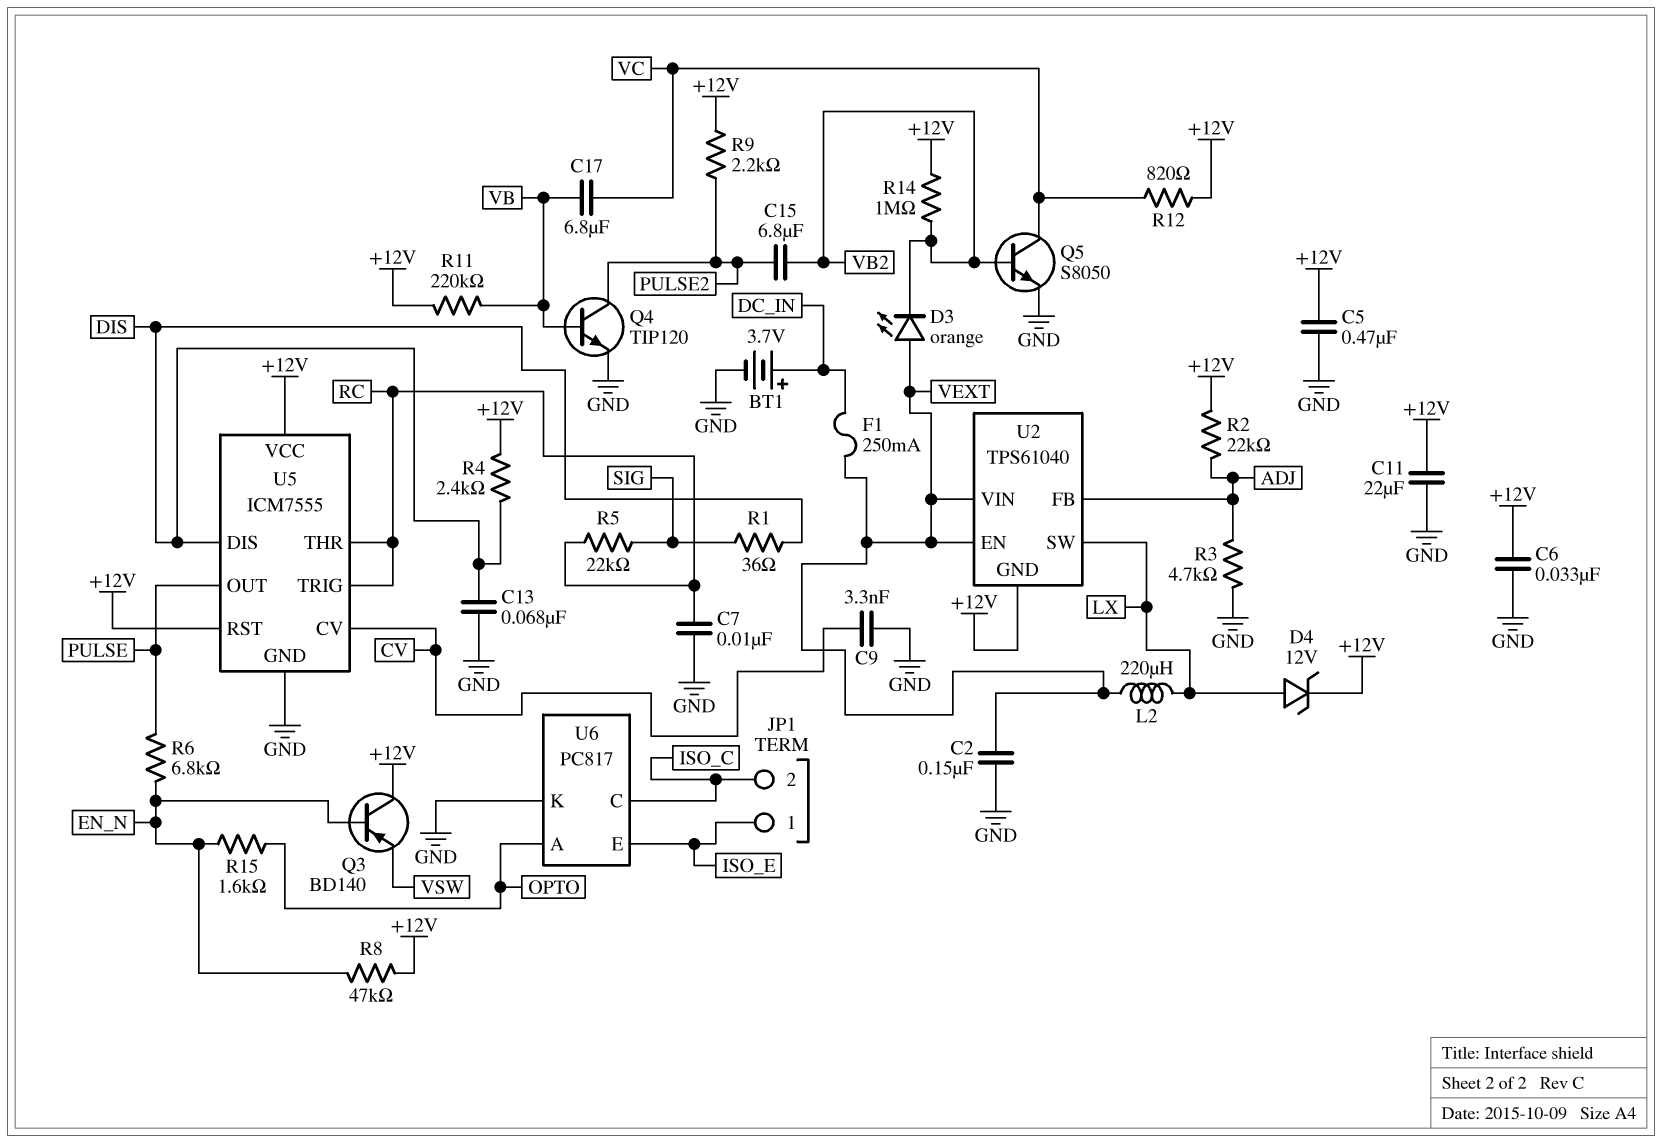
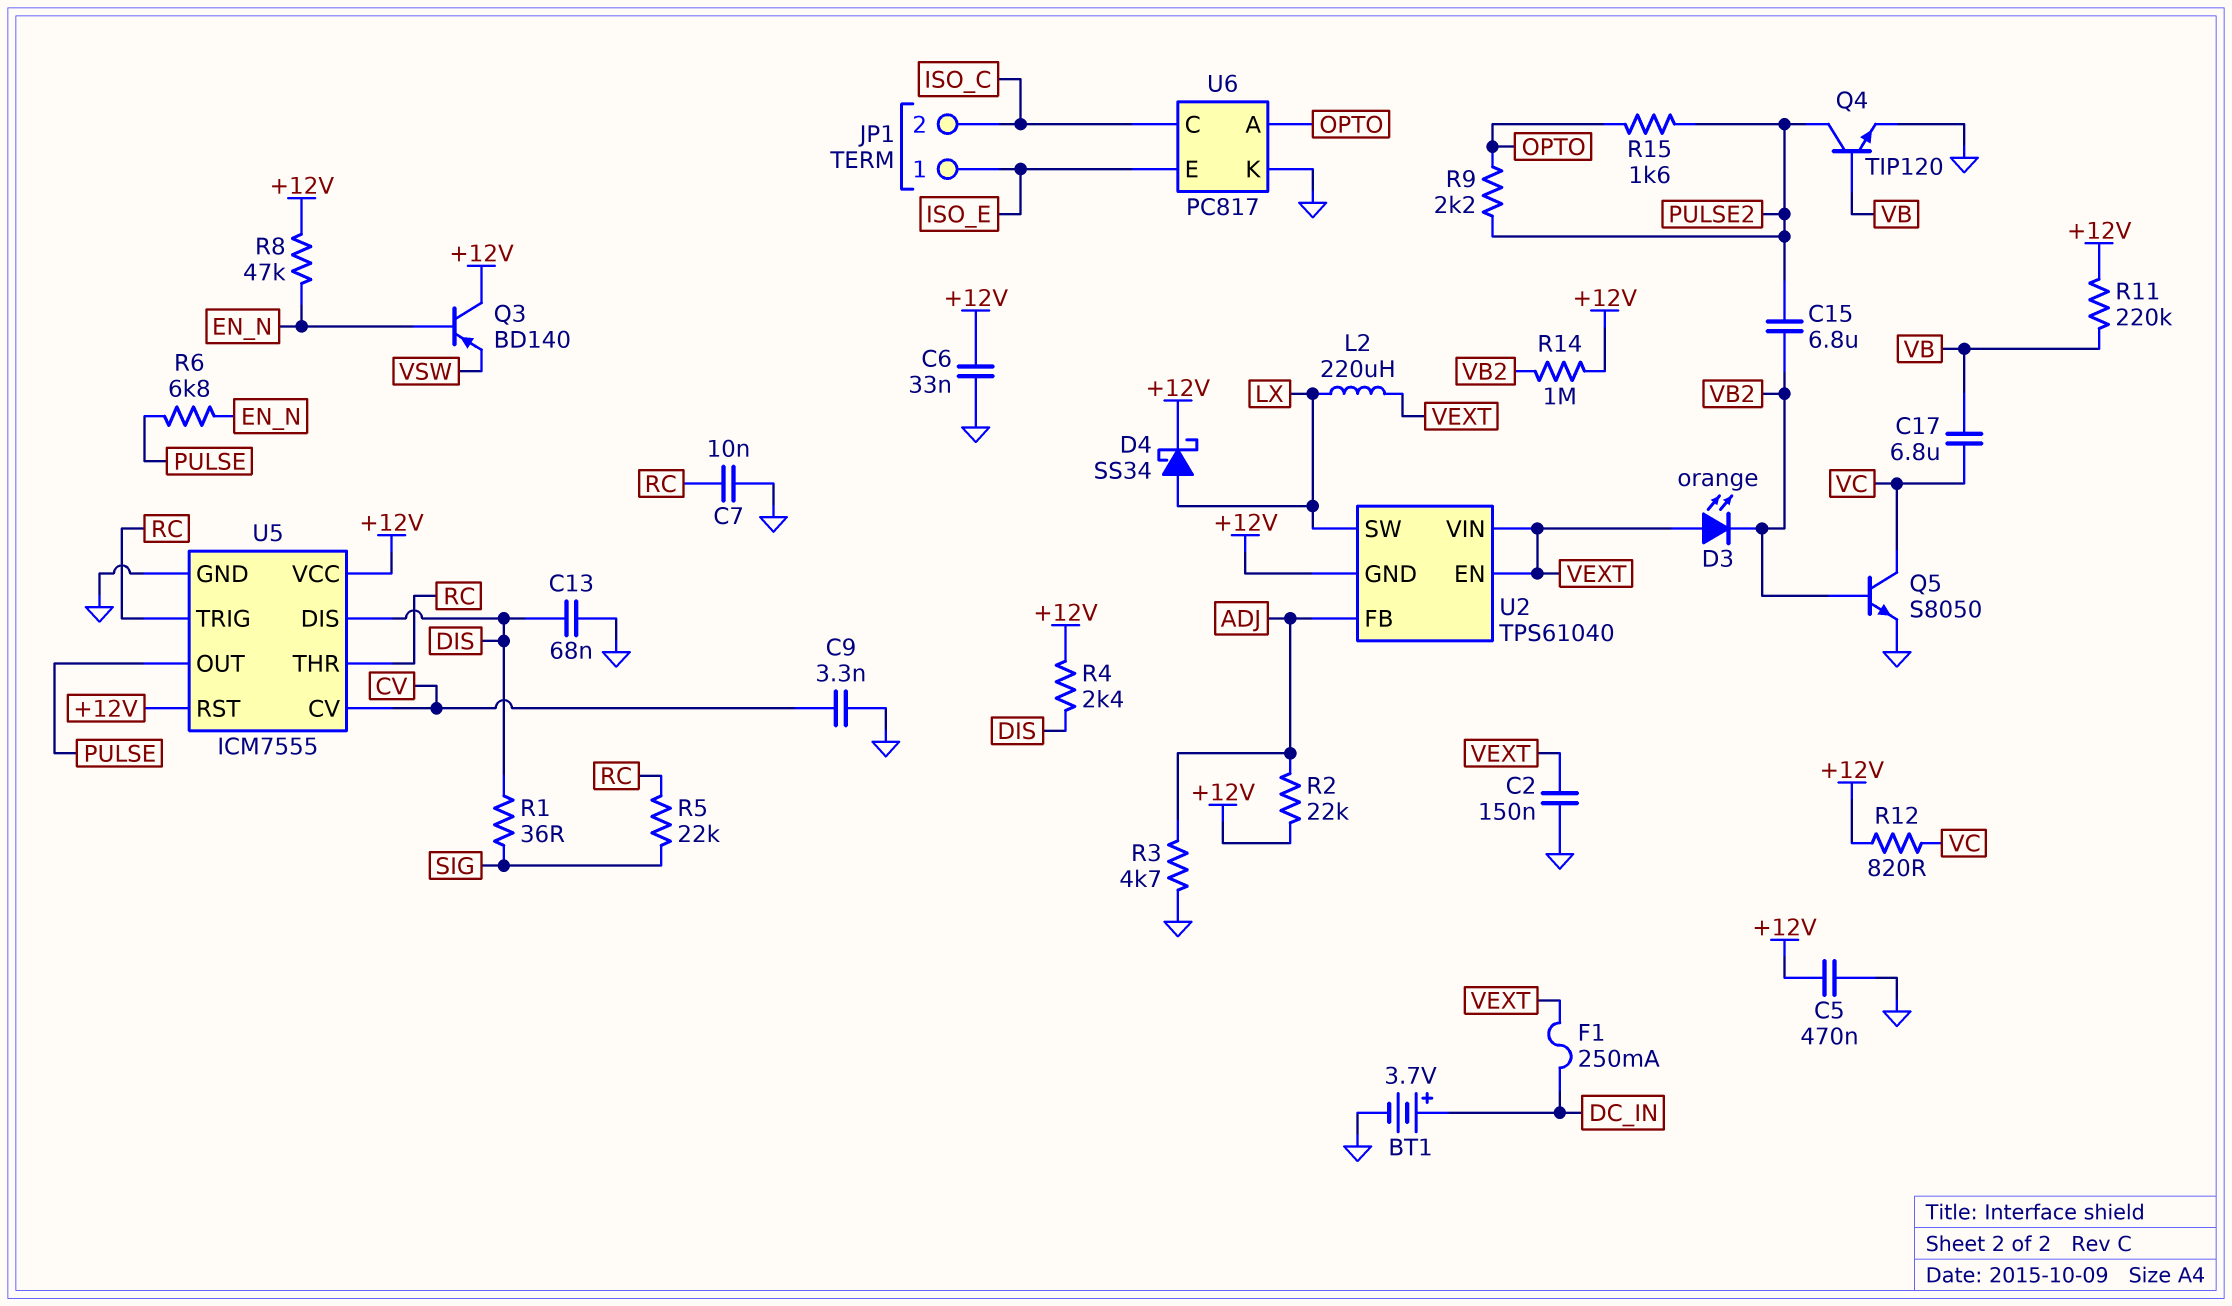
C11: 22uF (+12V, GND) -> none
D4: zener 12V (A LX, K +12V) -> schottky SS34 (A LX, K +12V)
R9: 2.2k (+12V, PULSE2) -> 2.2k (OPTO, PULSE2)
R15: 1.6k (EN_N, OPTO) -> 1.6k (OPTO, PULSE2)

